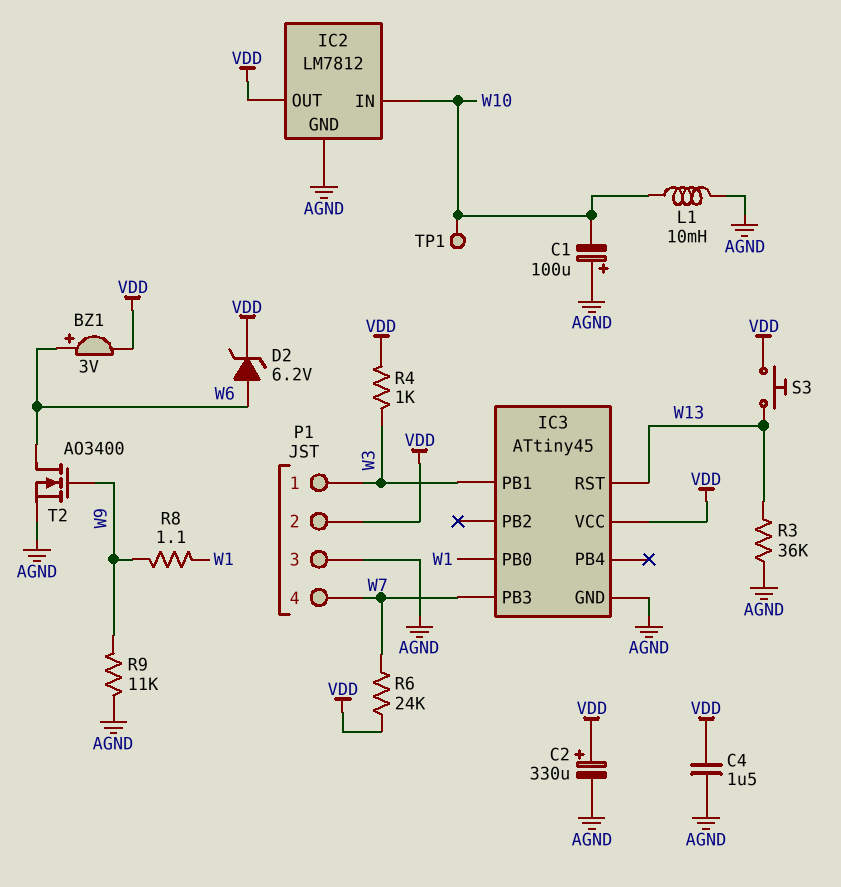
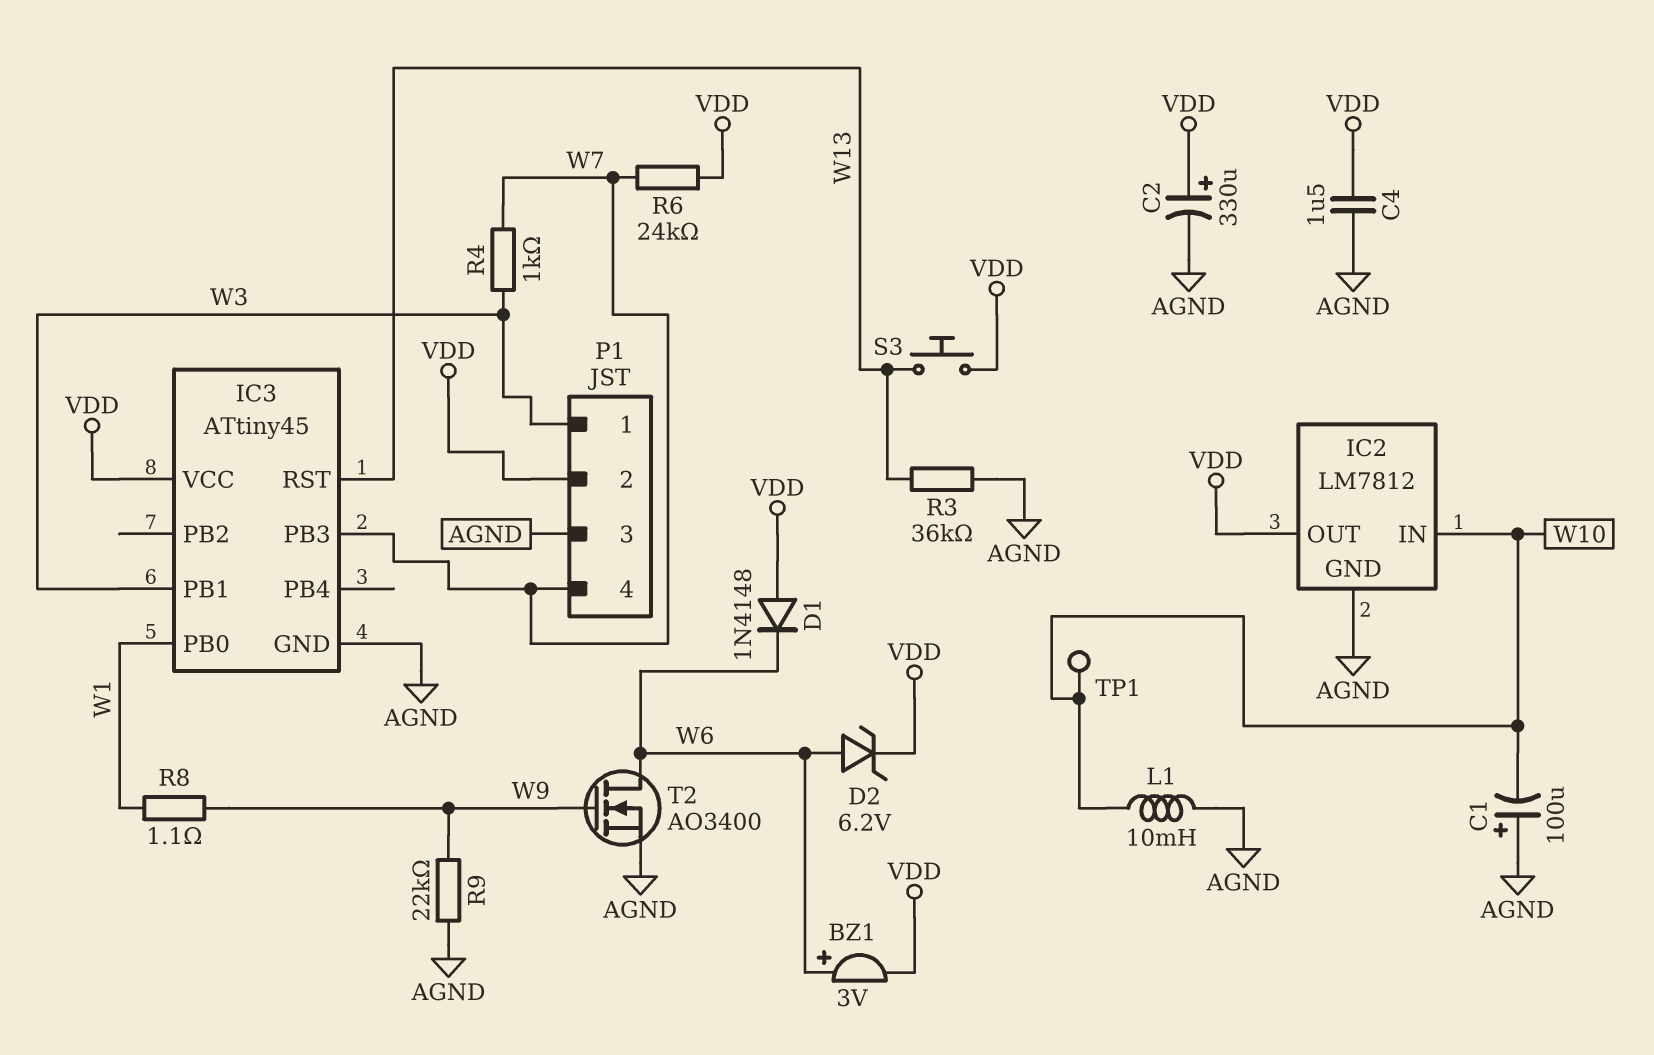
D1: none -> diode 1N4148 (A VDD, K W6)
R4: 1k (VDD, W3) -> 1k (W3, W7)
R9: 11k (AGND, W9) -> 22k (AGND, W9)

